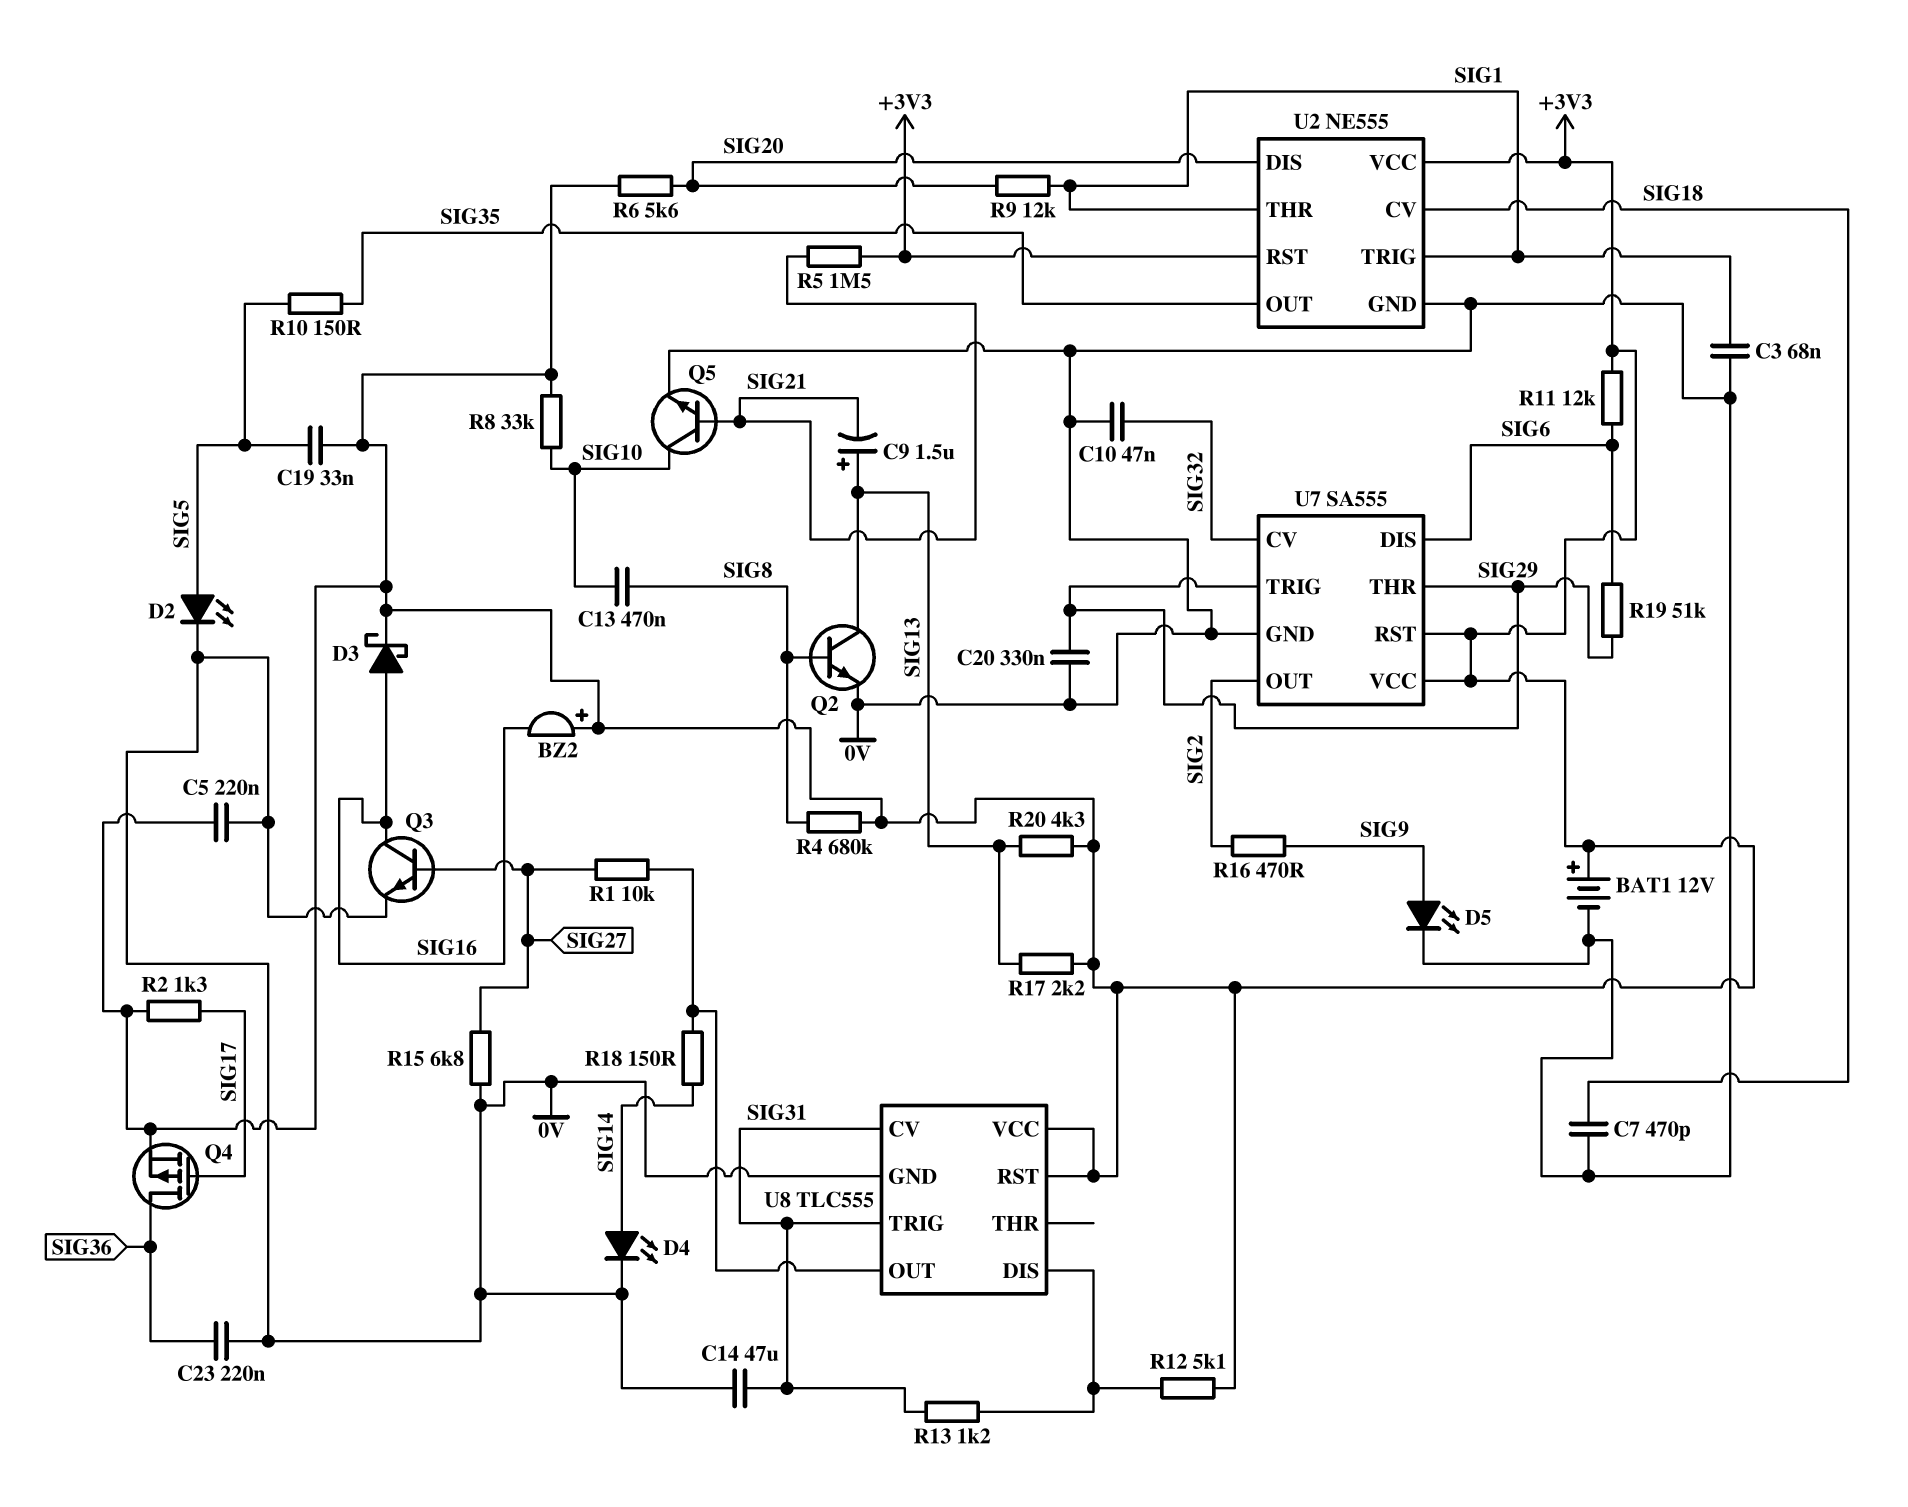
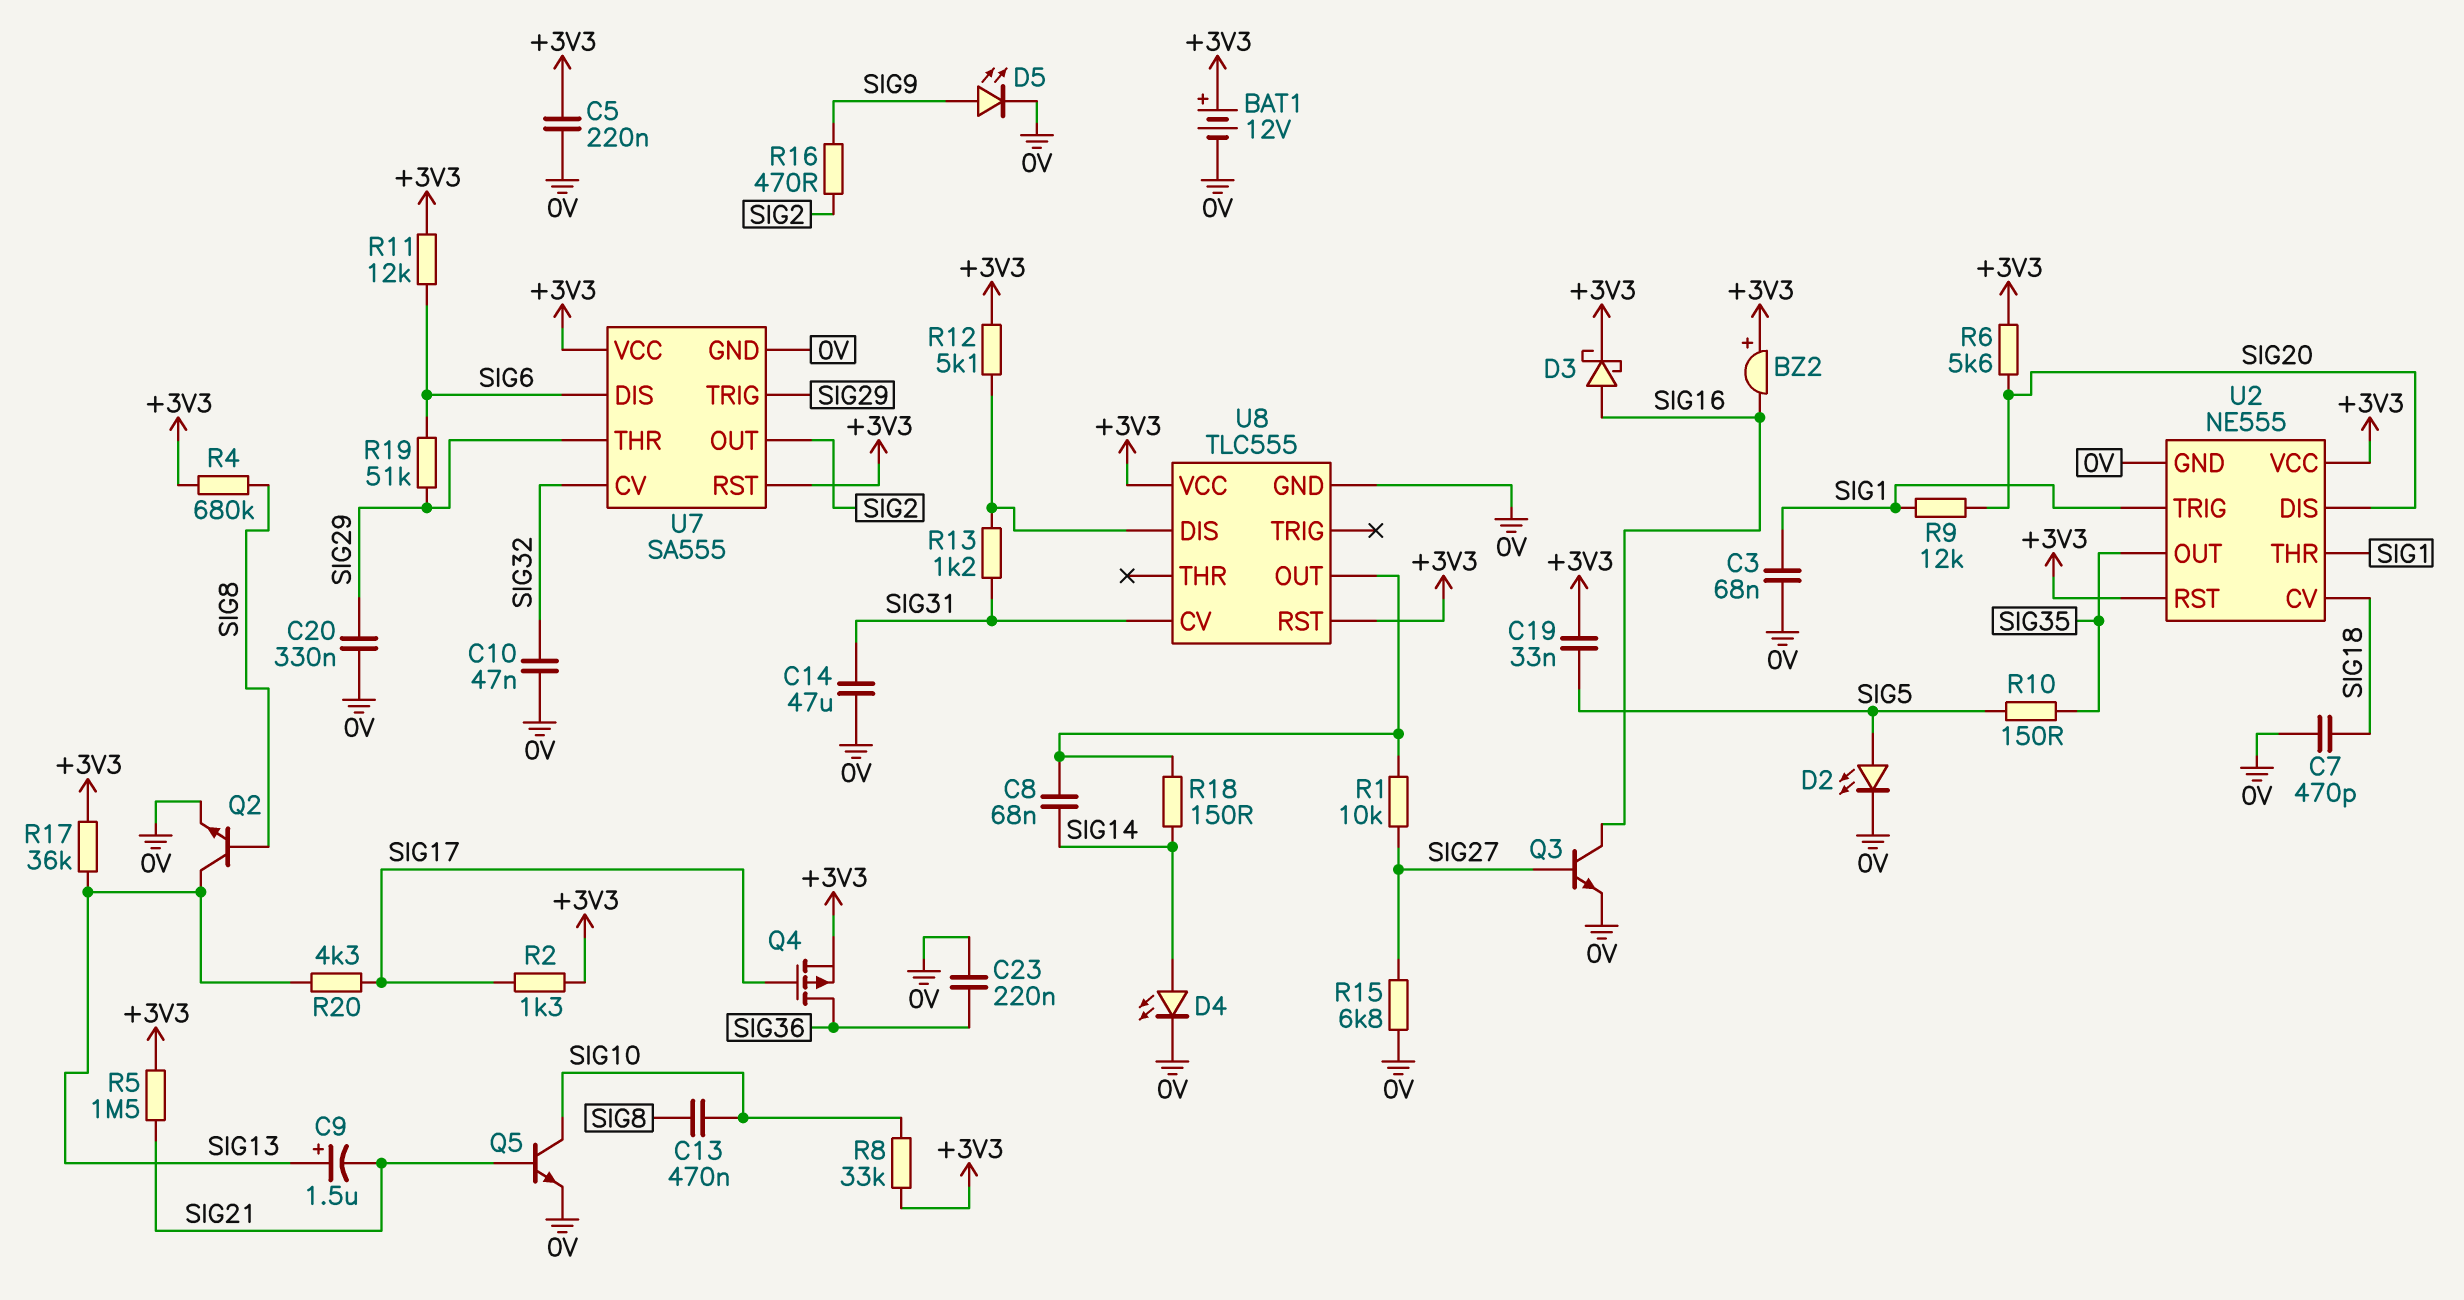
C8: none -> 68nF (SIG14, U8/OUT)
R17: 2.2k (+3V3, SIG13) -> 36k (+3V3, SIG13)
R20: 4.3k (+3V3, SIG13) -> 4.3k (SIG13, SIG17)
U8 pin TRIG: SIG31 -> none

